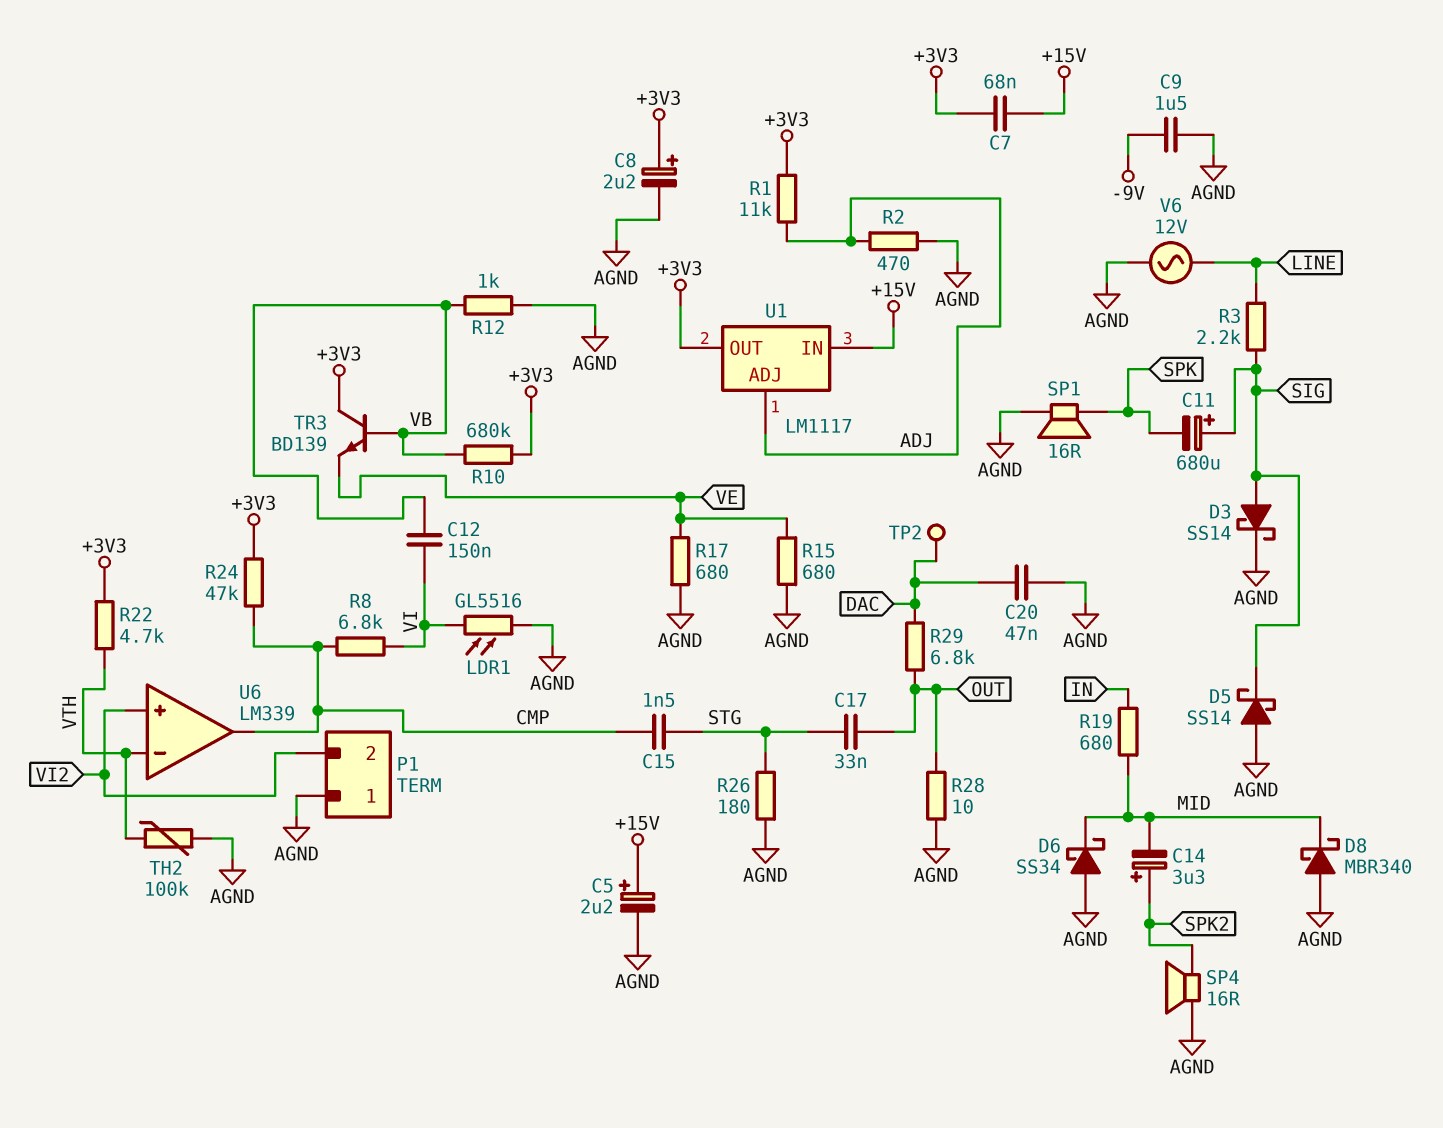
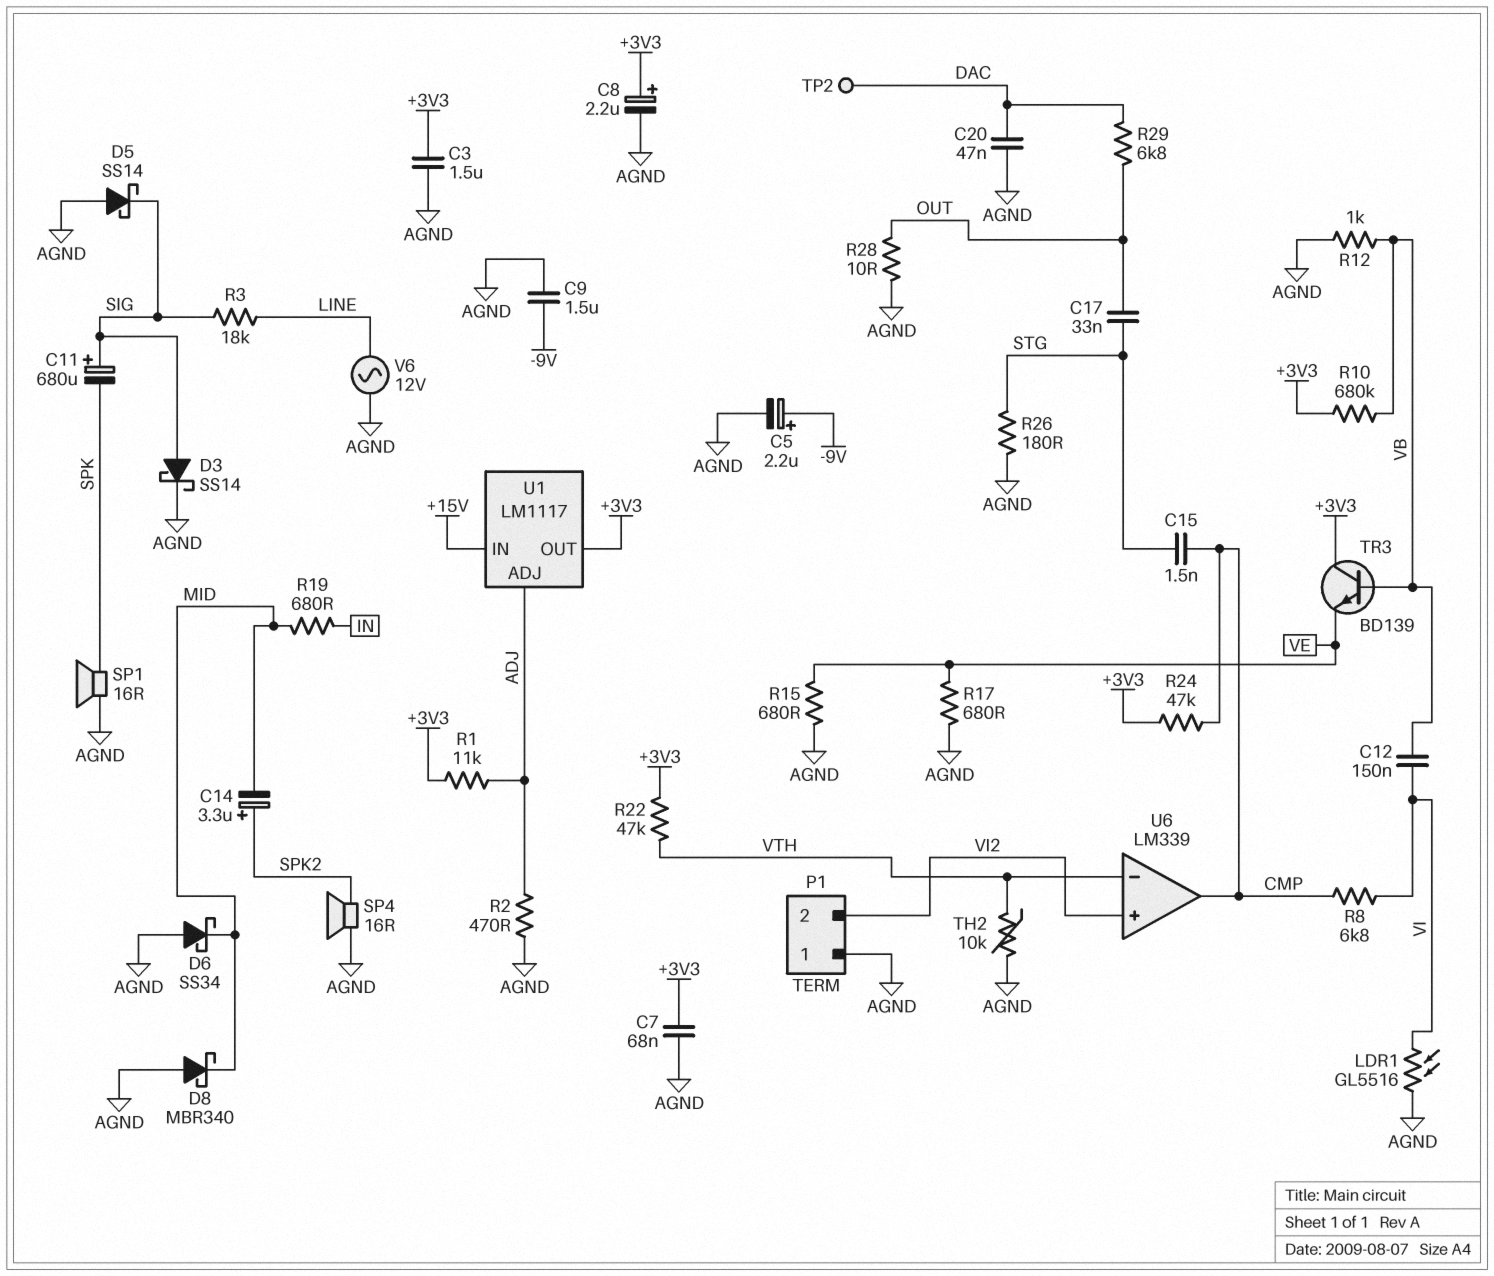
C3: none -> 1.5uF (+3V3, AGND)
C5: 2.2uF (plus +15V, minus AGND) -> 2.2uF (plus -9V, minus AGND)
C7: 68nF (+3V3, +15V) -> 68nF (+3V3, AGND)
R3: 2.2k (LINE, SIG) -> 18k (LINE, SIG)
R22: 4.7k (+3V3, VTH) -> 47k (+3V3, VTH)
TH2: 100k (AGND, VTH) -> 10k (AGND, VTH)

